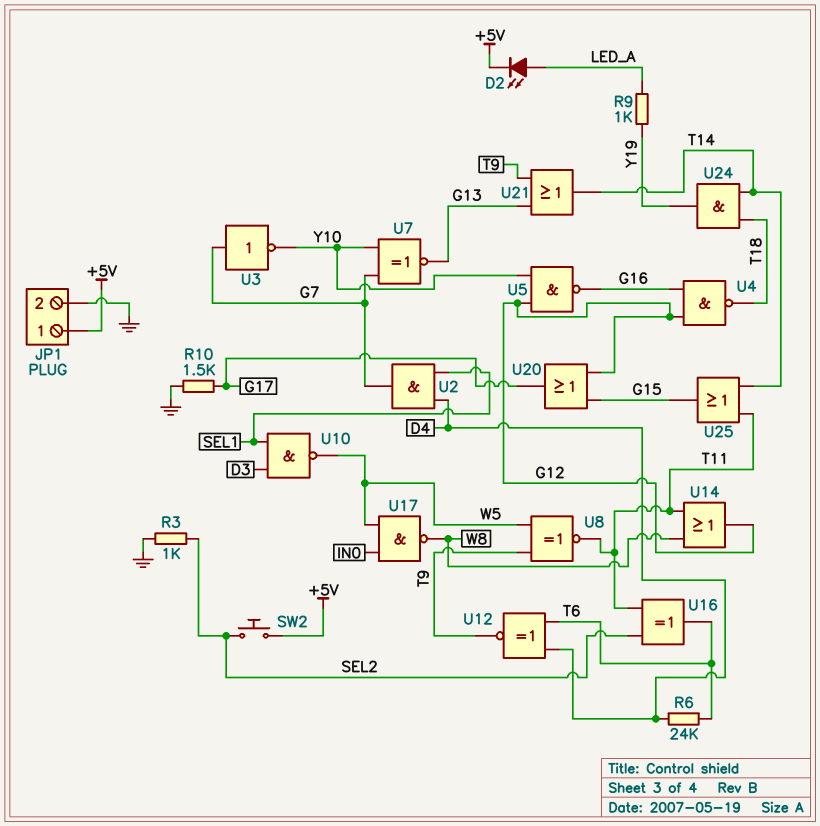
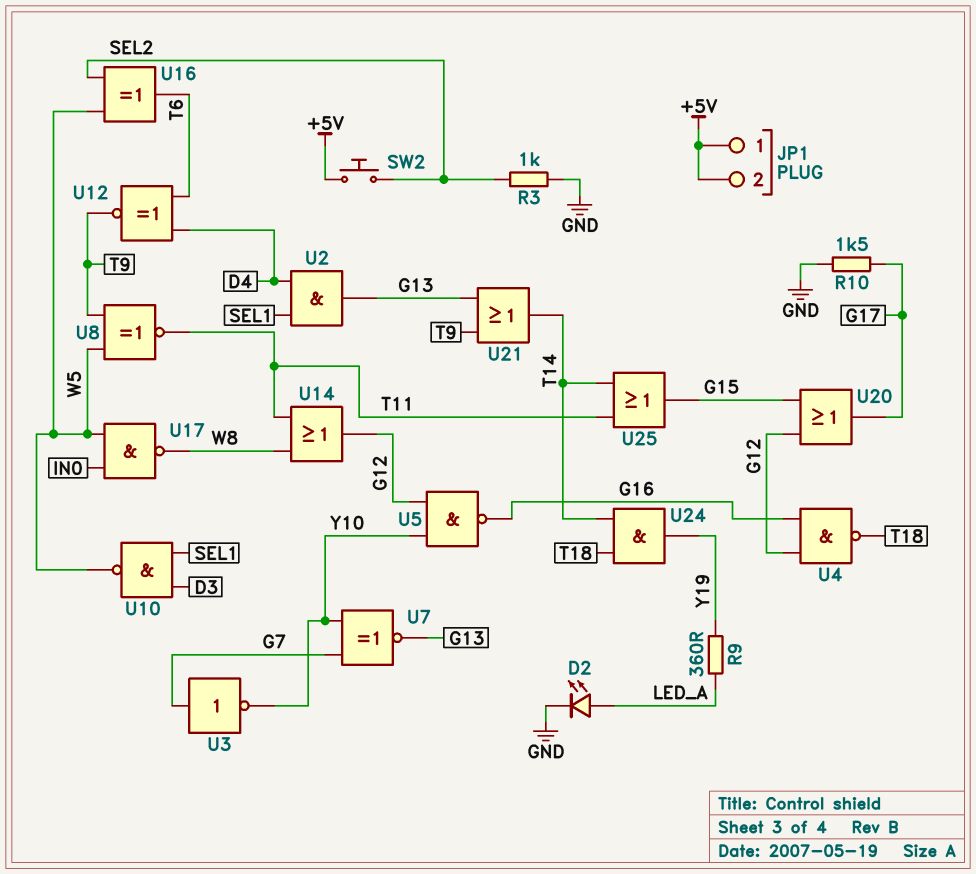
D2: LED (A LED_A, K +5V) -> LED (A LED_A, K GND)
JP1 pin 2: GND -> +5V
R6: 24k (D4, T6) -> none
R9: 1k (LED_A, Y19) -> 360 (LED_A, Y19)
U2: AND (in D4, in SEL1, out G7) -> AND (in D4, in SEL1, out G13)
U16: XOR (in SEL2, in T11, out T6) -> XOR (in SEL2, in W5, out T6)

